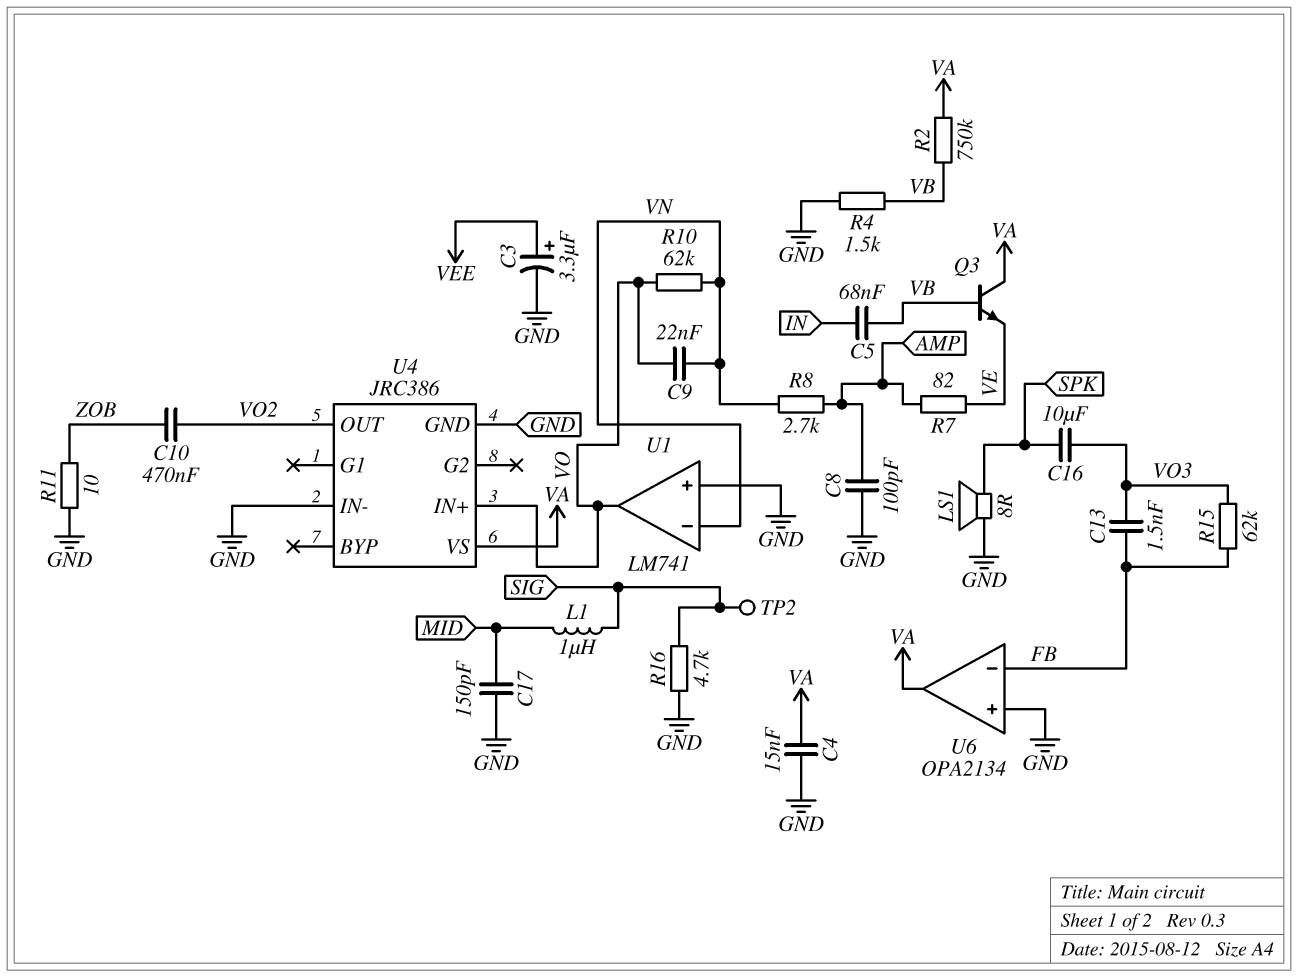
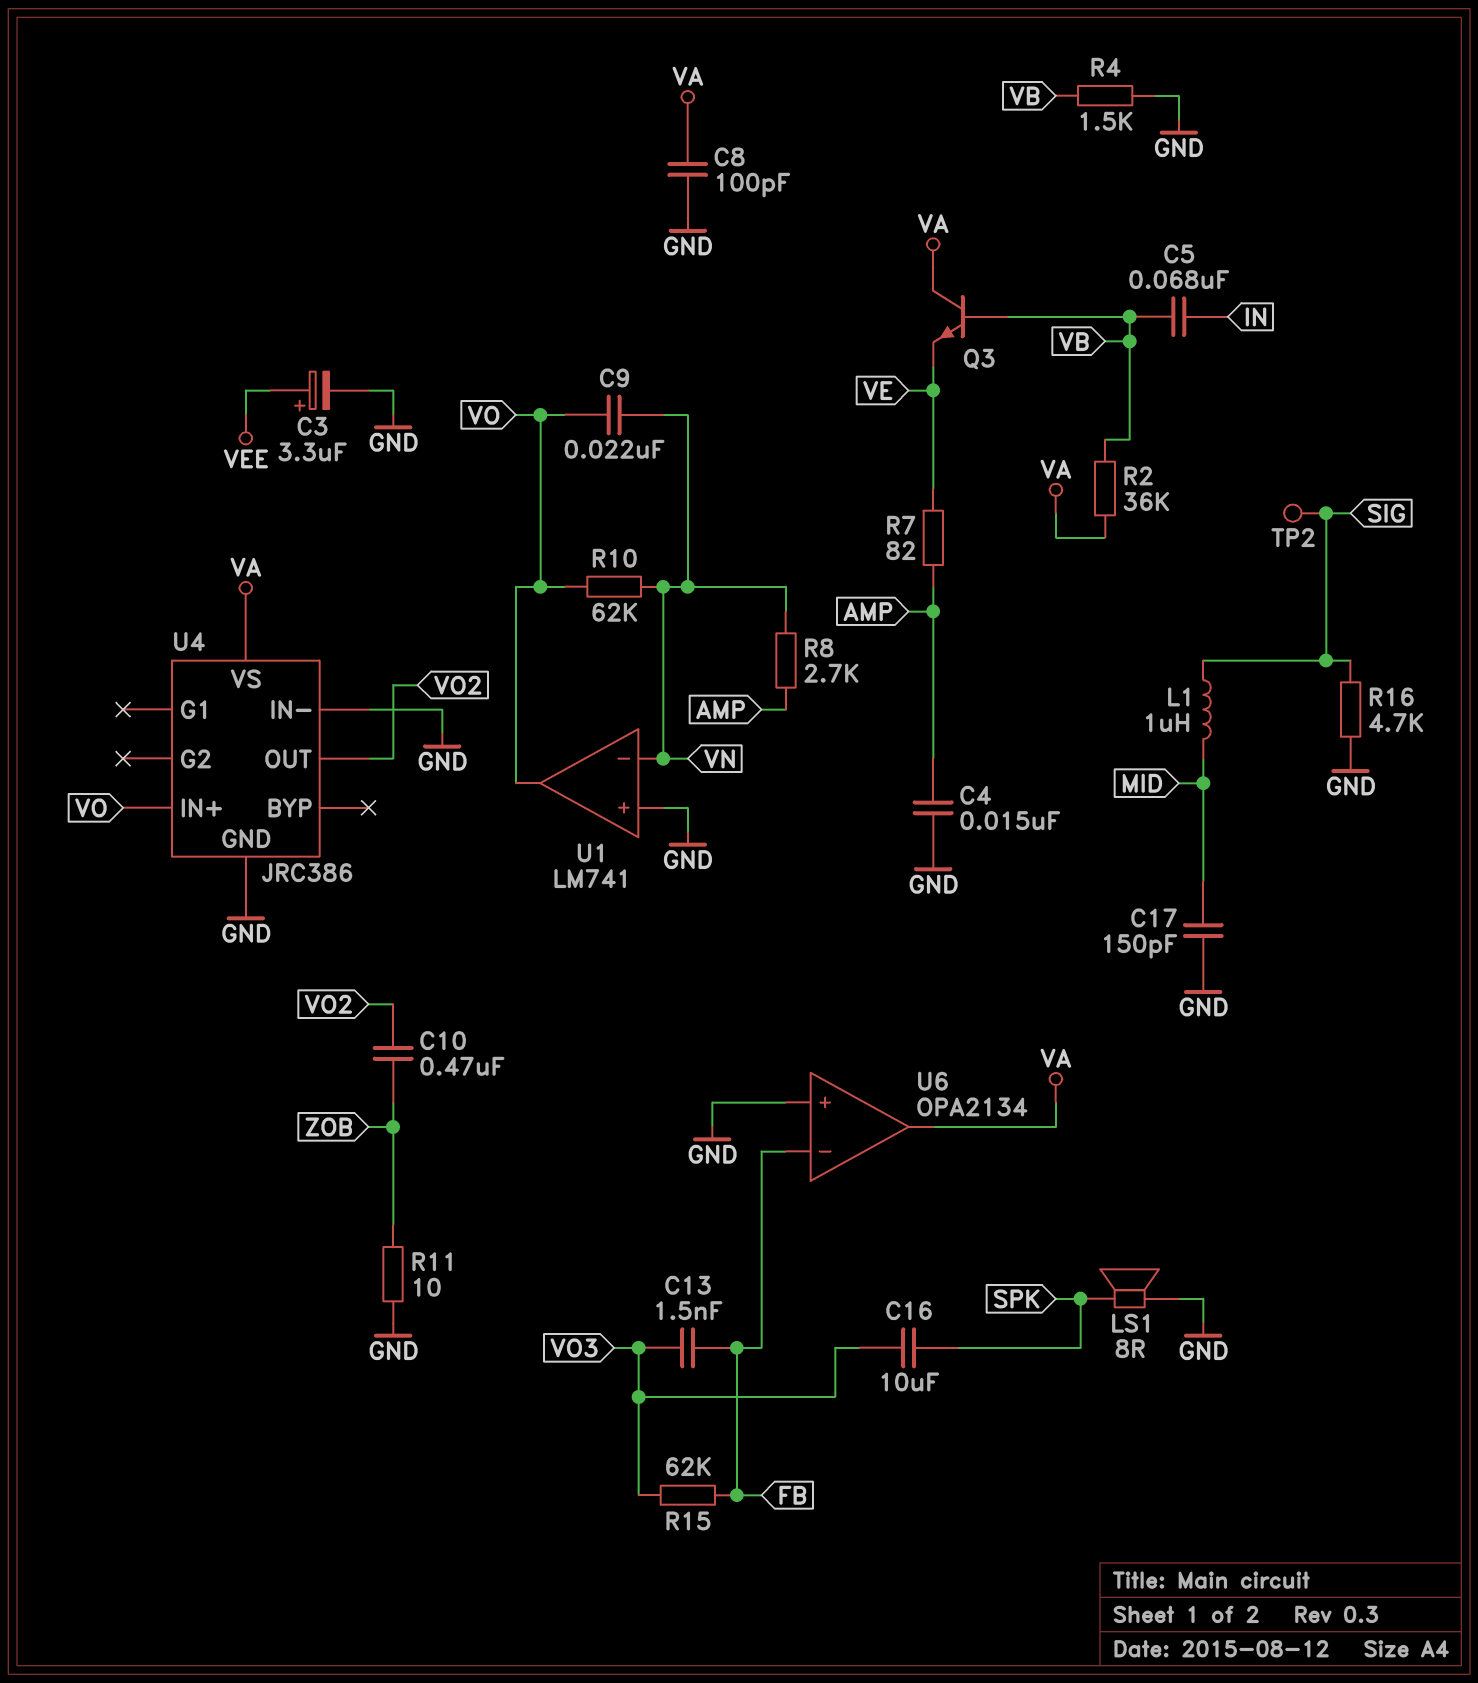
C4: 15nF (GND, VA) -> 15nF (AMP, GND)
C8: 100pF (AMP, GND) -> 100pF (GND, VA)
R2: 750k (VA, VB) -> 36k (VA, VB)

